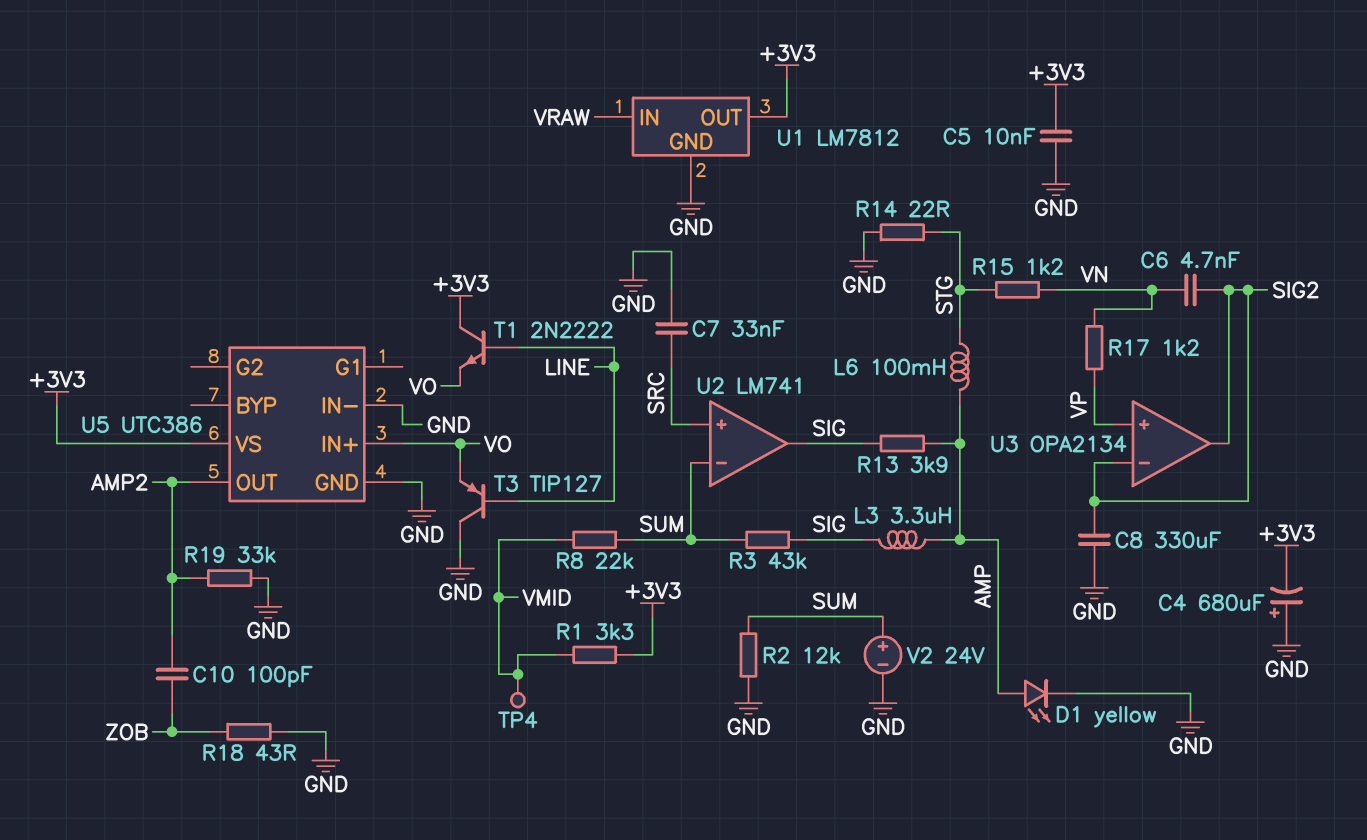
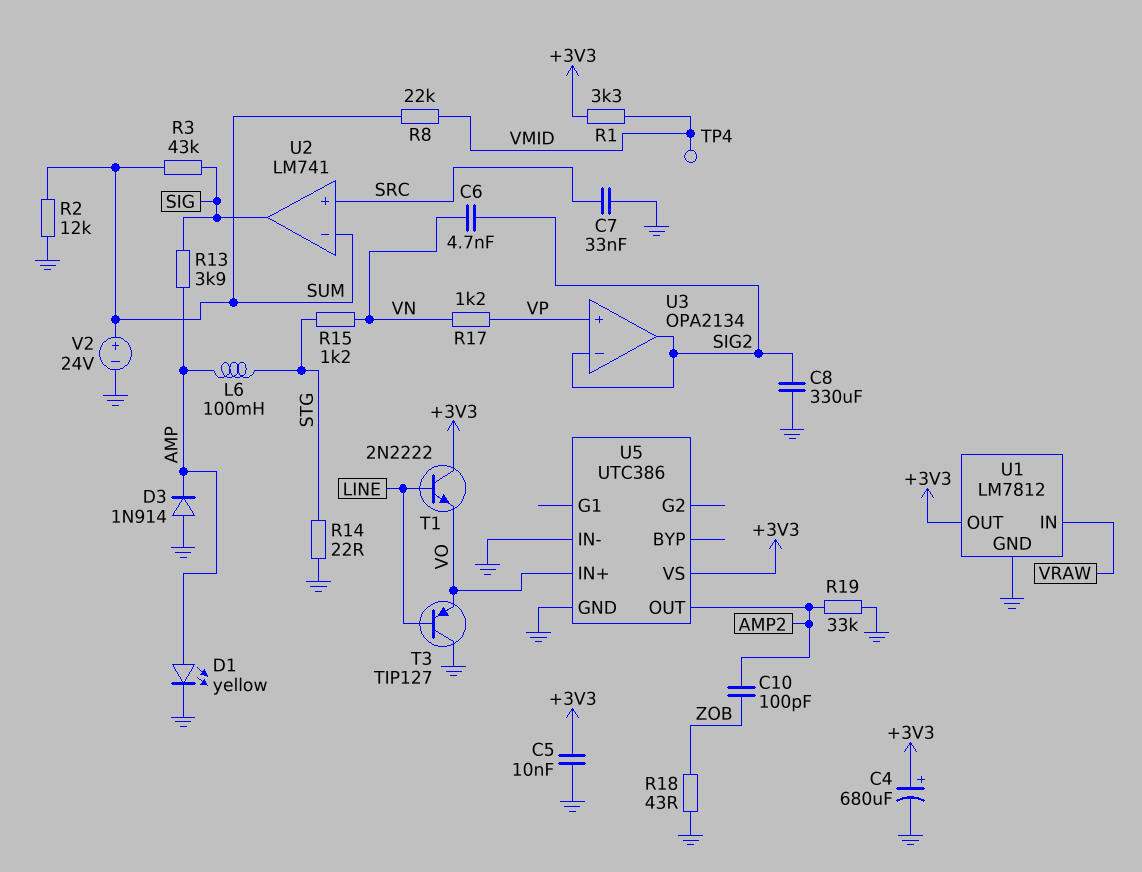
C4: 680uF (plus GND, minus +3V3) -> 680uF (plus +3V3, minus GND)
D3: none -> diode 1N914 (A GND, K AMP)
L3: 3.3uH (AMP, SIG) -> none

